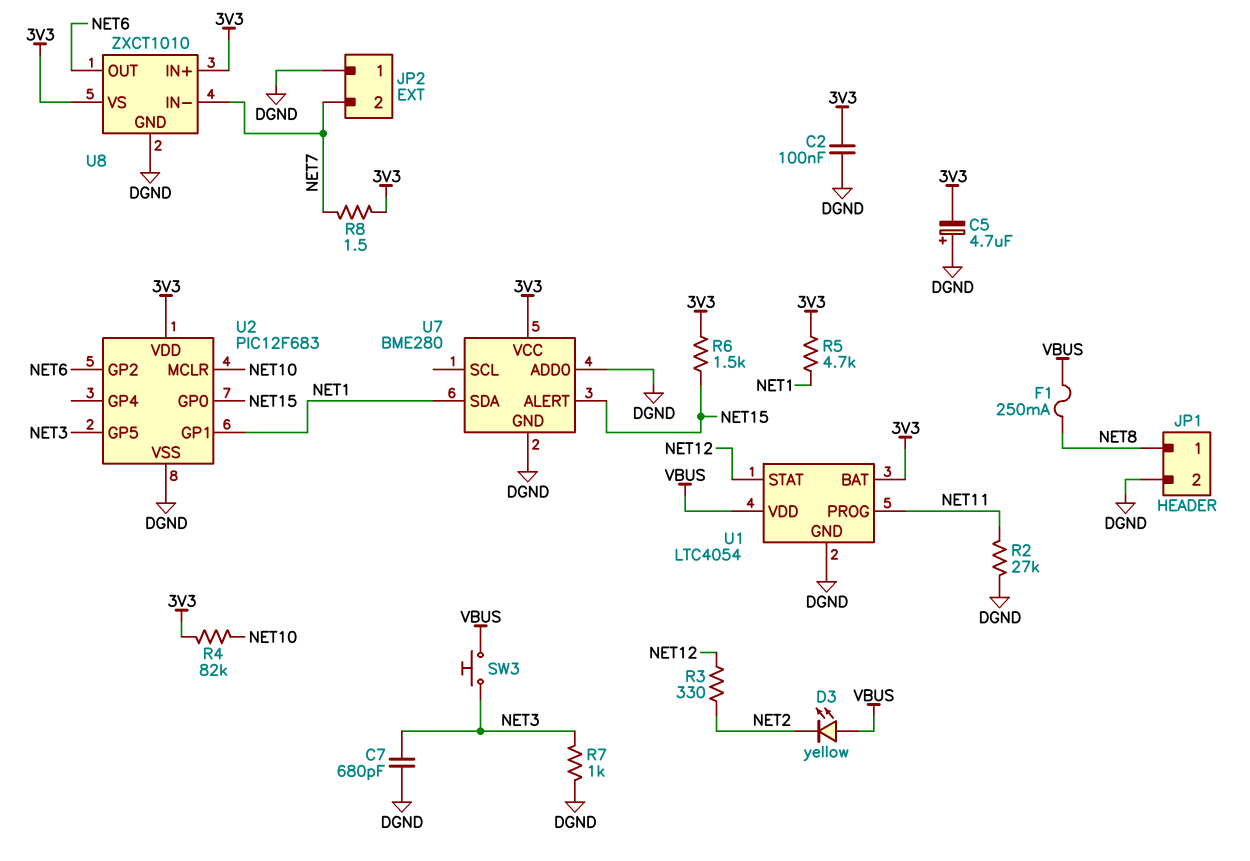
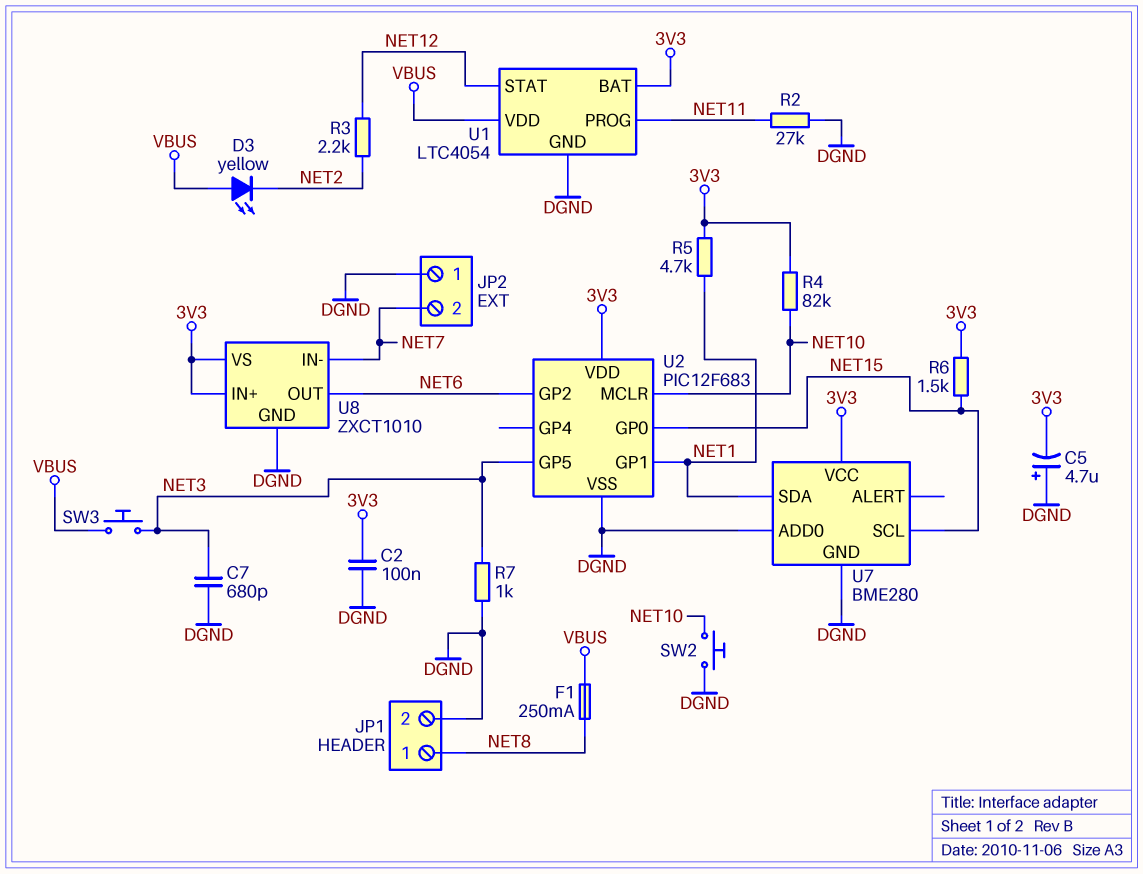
R3: 330 (NET2, NET12) -> 2.2k (NET2, NET12)
R8: 1.5 (3V3, NET7) -> none
SW2: none -> button (DGND, NET10)
U7 pin ALERT: NET15 -> none
U7 pin SCL: none -> NET15

